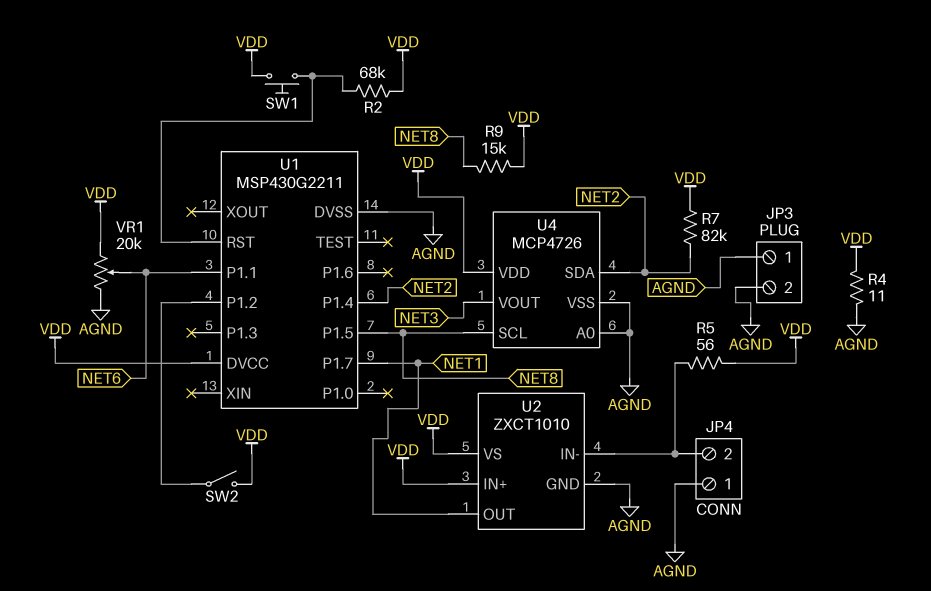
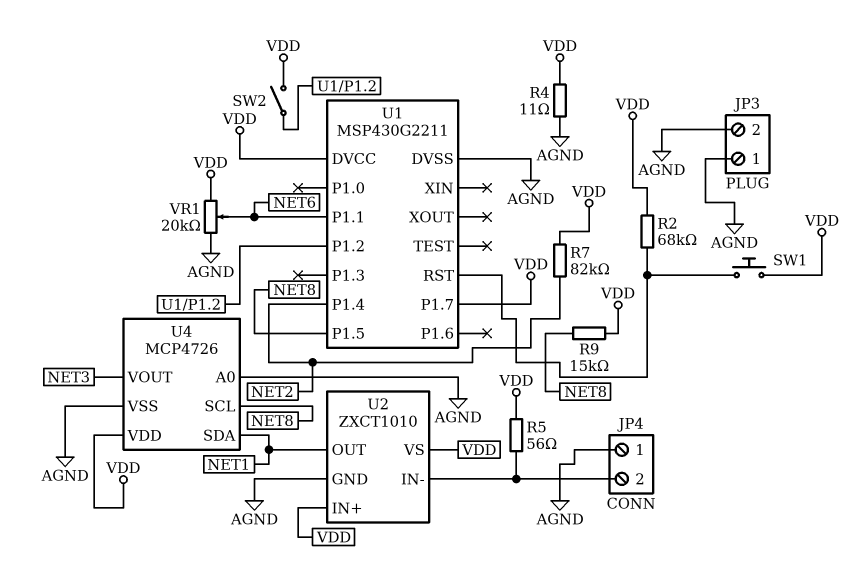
U1 pin P1.7: NET1 -> VDD
U4 pin SDA: NET2 -> NET1

